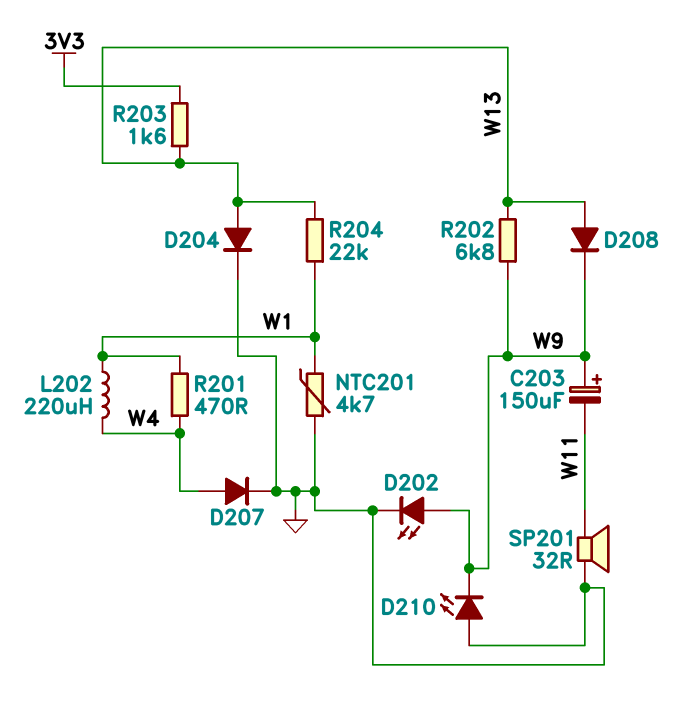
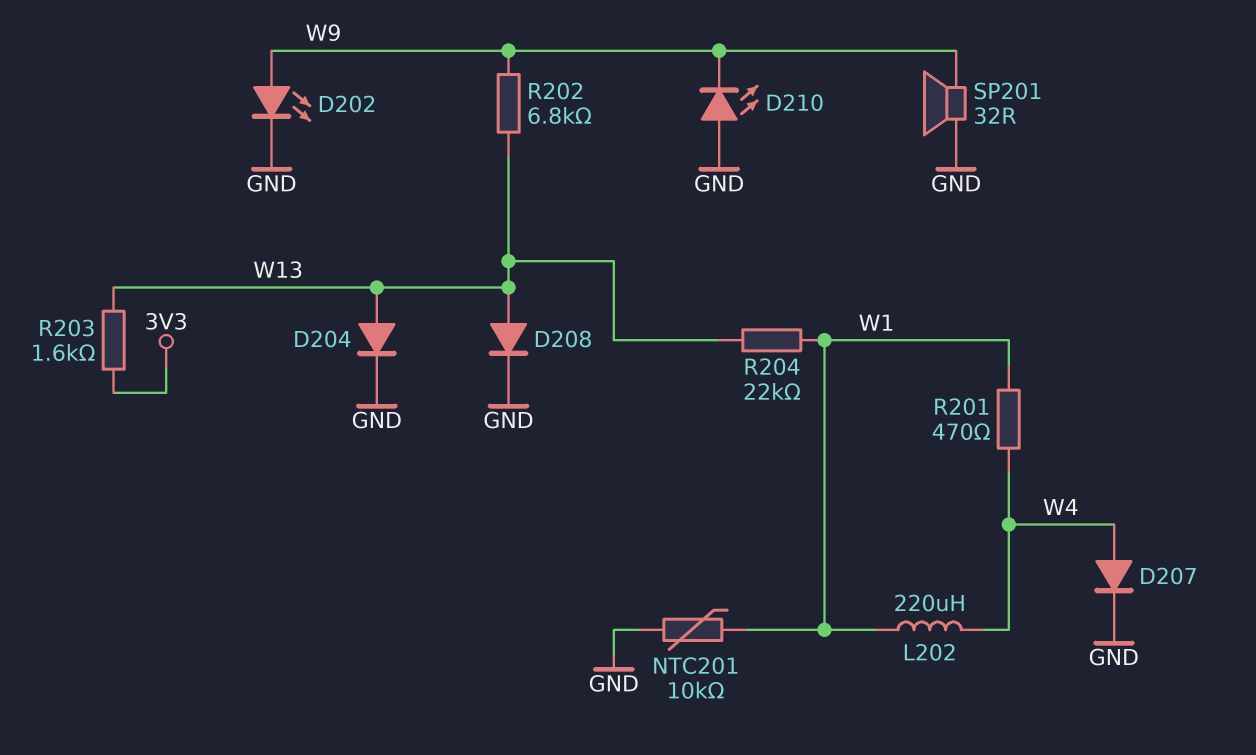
C203: 150uF (plus W9, minus W11) -> none
D208: diode (A W13, K W9) -> diode (A W13, K GND)
NTC201: 4.7k (GND, W1) -> 10k (GND, W1)
SP201: speaker 32R (GND, W11) -> speaker 32R (GND, W9)

